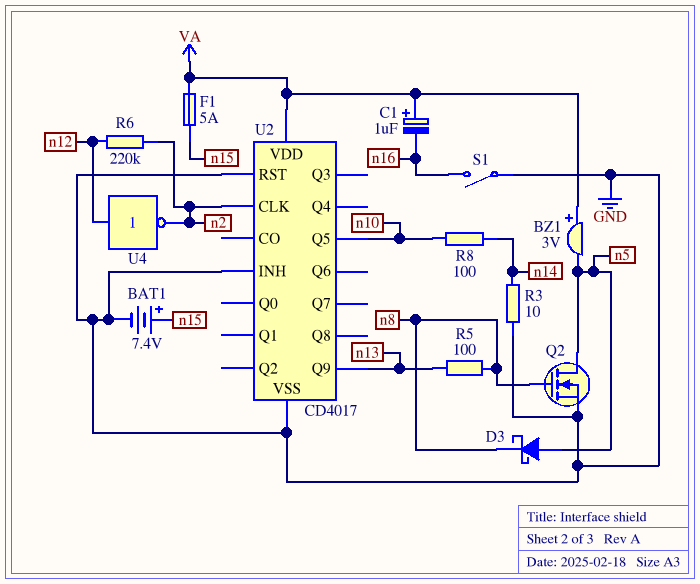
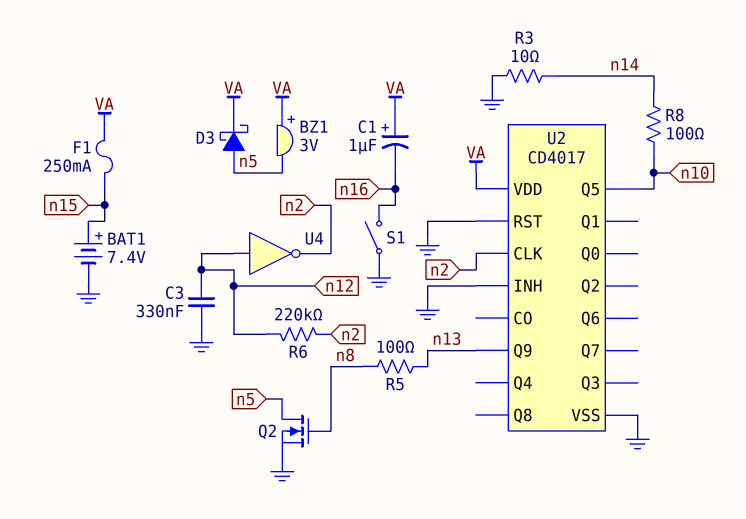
C3: none -> 330nF (GND, n12)
D3: schottky (A n5, K n8) -> schottky (A n5, K VA)
F1: 5A (VA, n15) -> 250mA (VA, n15)

